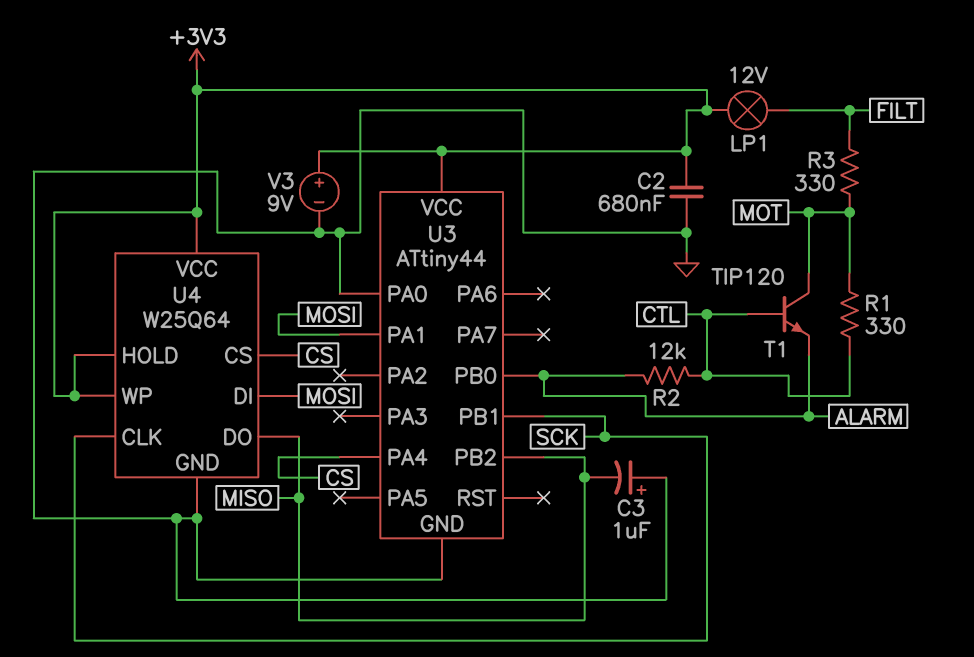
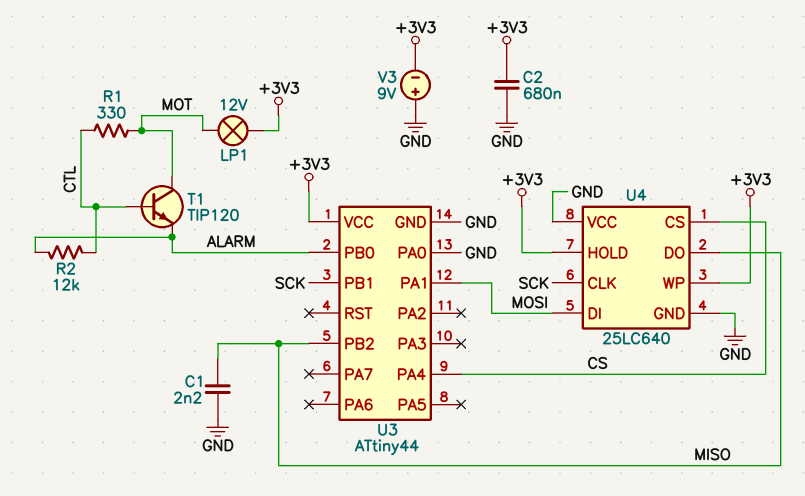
C1: none -> 2.2nF (GND, MISO)
C3: 1uF (plus GND, minus MISO) -> none
LP1: lamp 12V (+3V3, FILT) -> lamp 12V (+3V3, MOT)
R3: 330 (FILT, MOT) -> none
U4: W25Q64 -> 25LC640
U4 pin VCC: +3V3 -> GND
V3: 9V (plus +3V3, minus GND) -> 9V (plus GND, minus +3V3)

